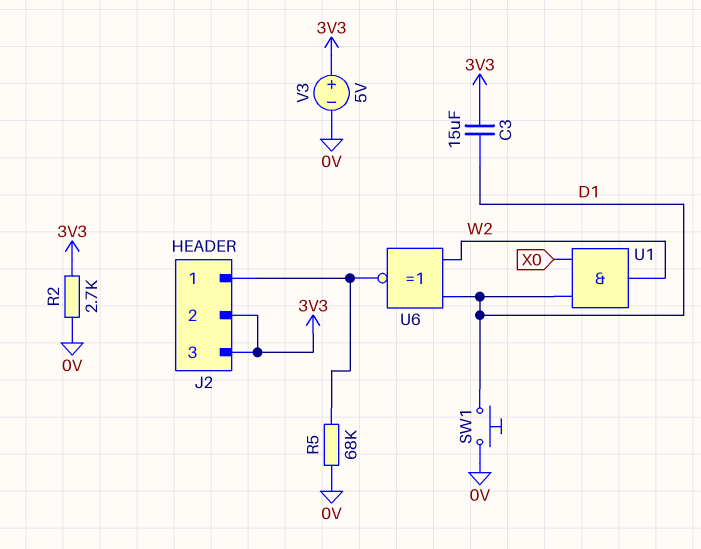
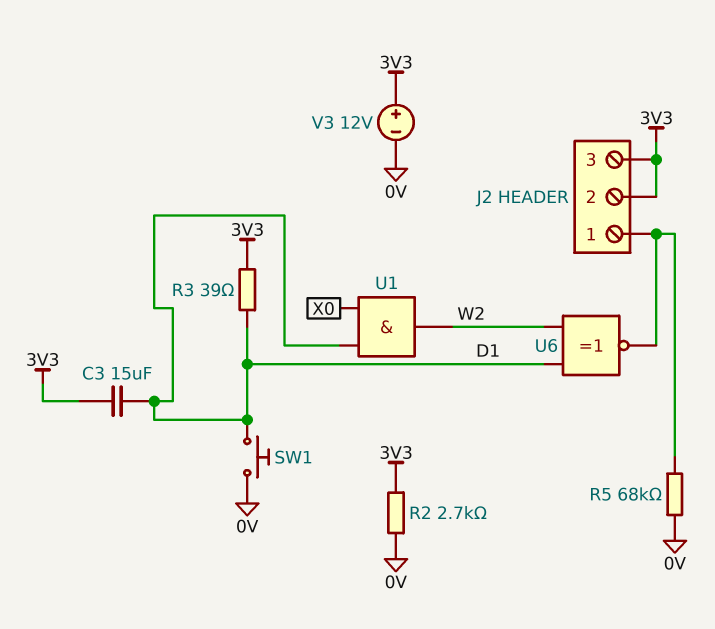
R3: none -> 39 (3V3, D1)
V3: 5V (plus 3V3, minus 0V) -> 12V (plus 3V3, minus 0V)

